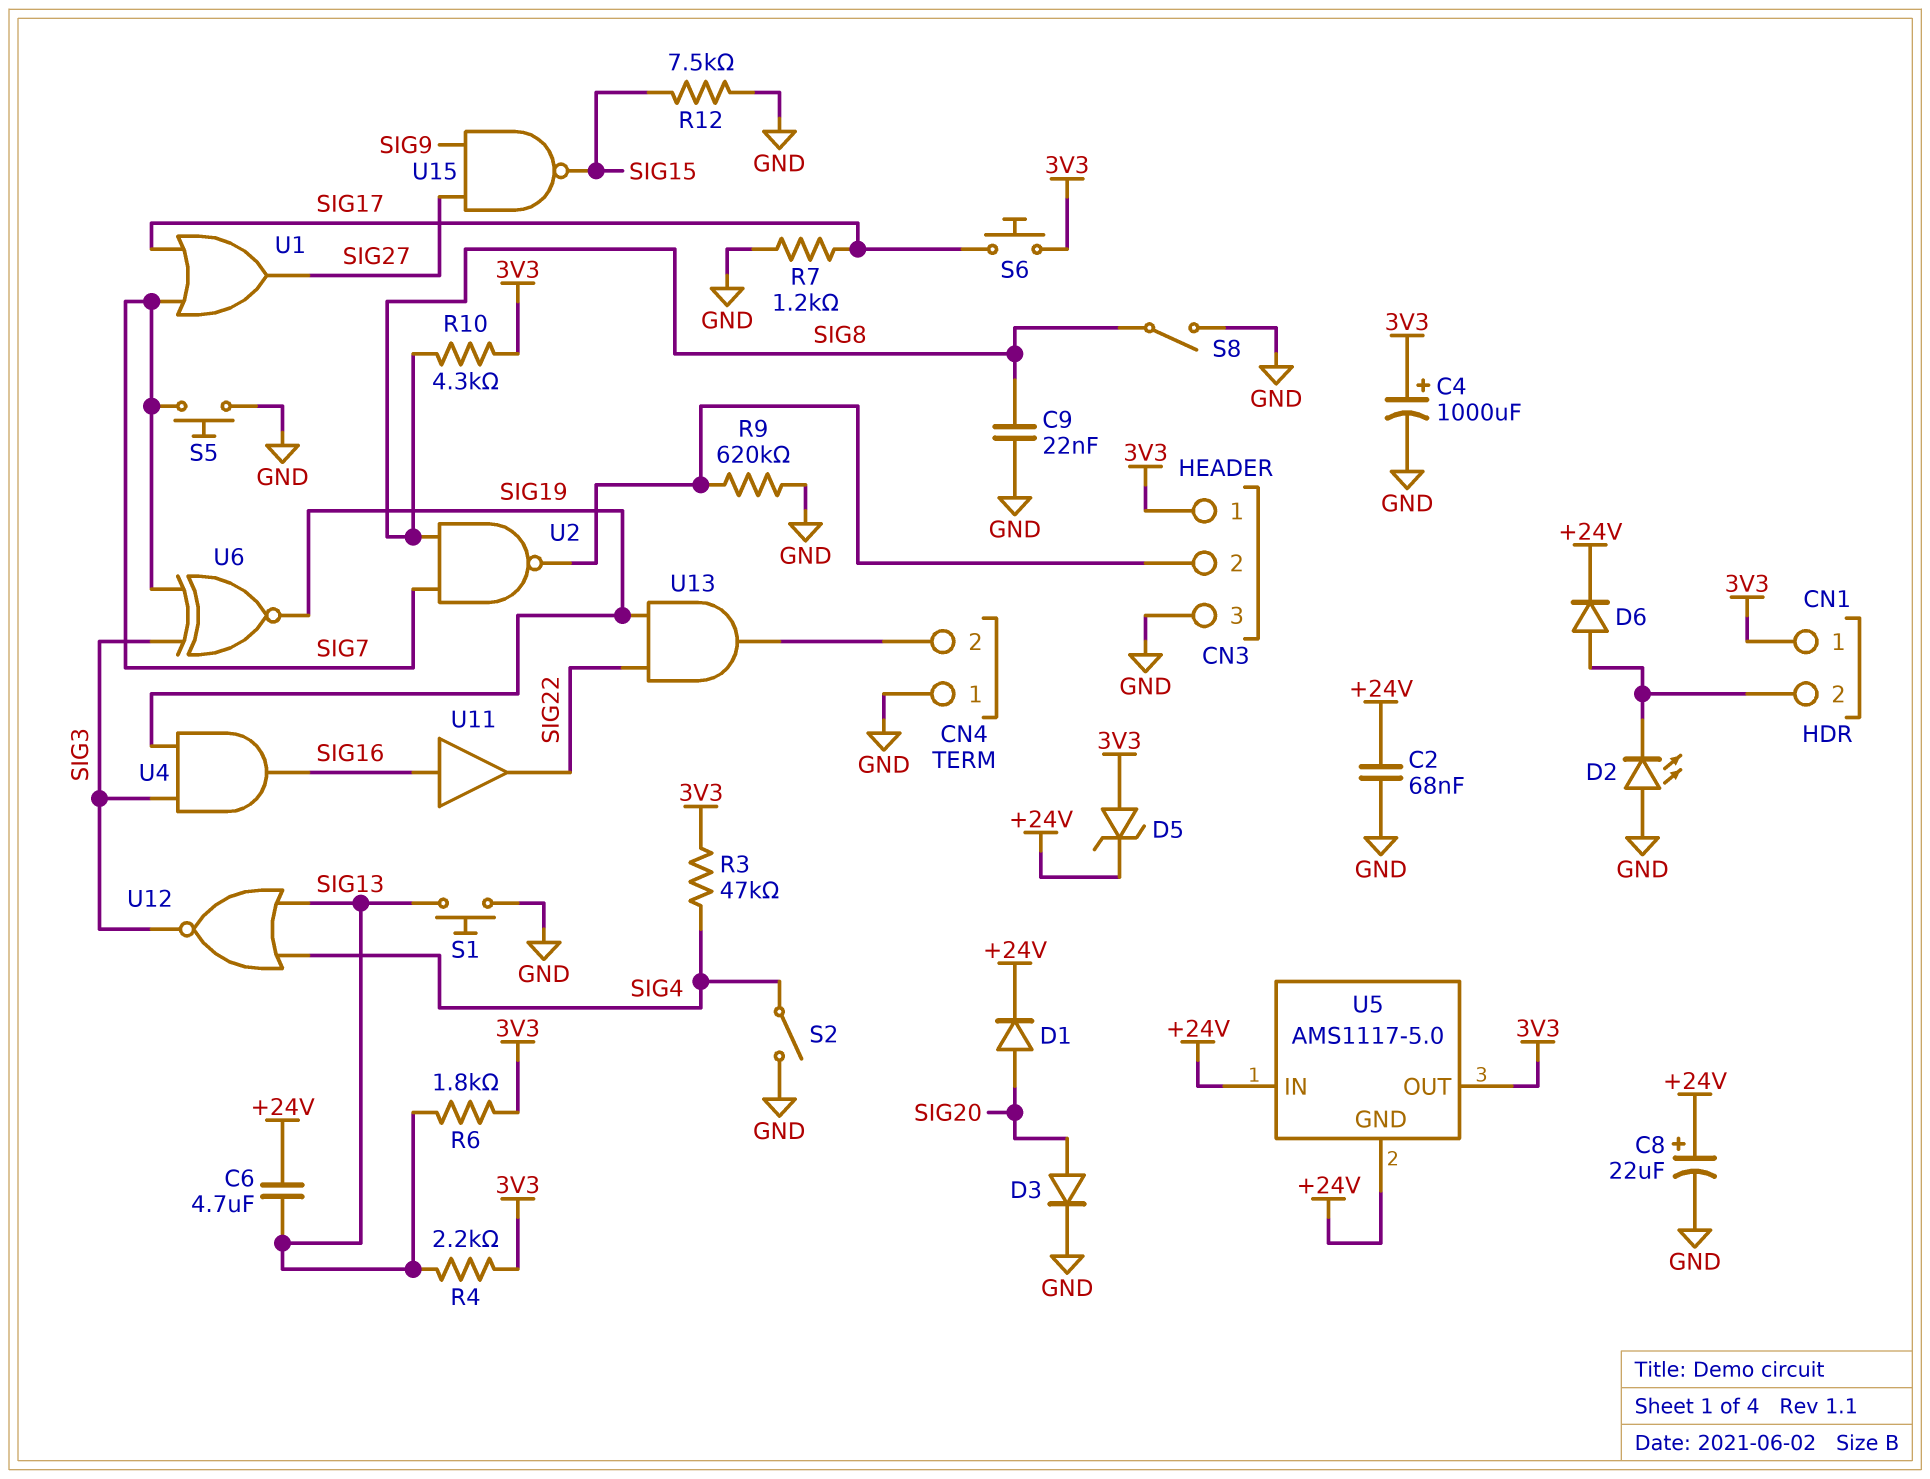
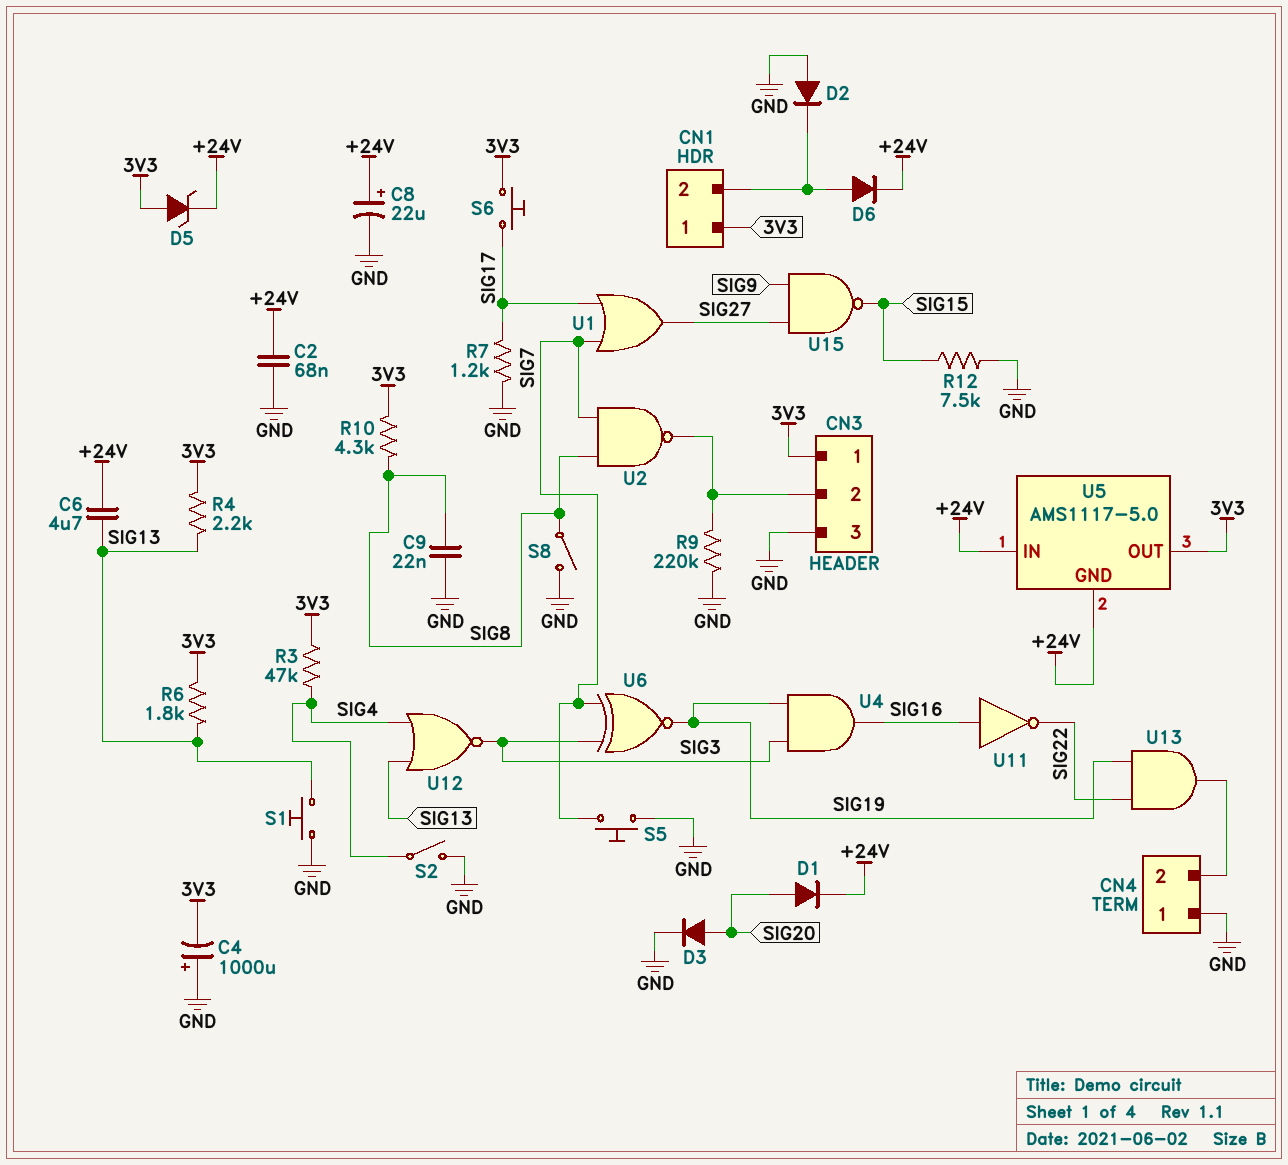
C4: 1000uF (plus 3V3, minus GND) -> 1000uF (plus GND, minus 3V3)
D2: LED (A GND, K CN1/2) -> diode (A GND, K CN1/2)
R9: 620k (CN3/2, GND) -> 220k (CN3/2, GND)
U11: buffer (in SIG16, out SIG22) -> NOT (in SIG16, out SIG22)

